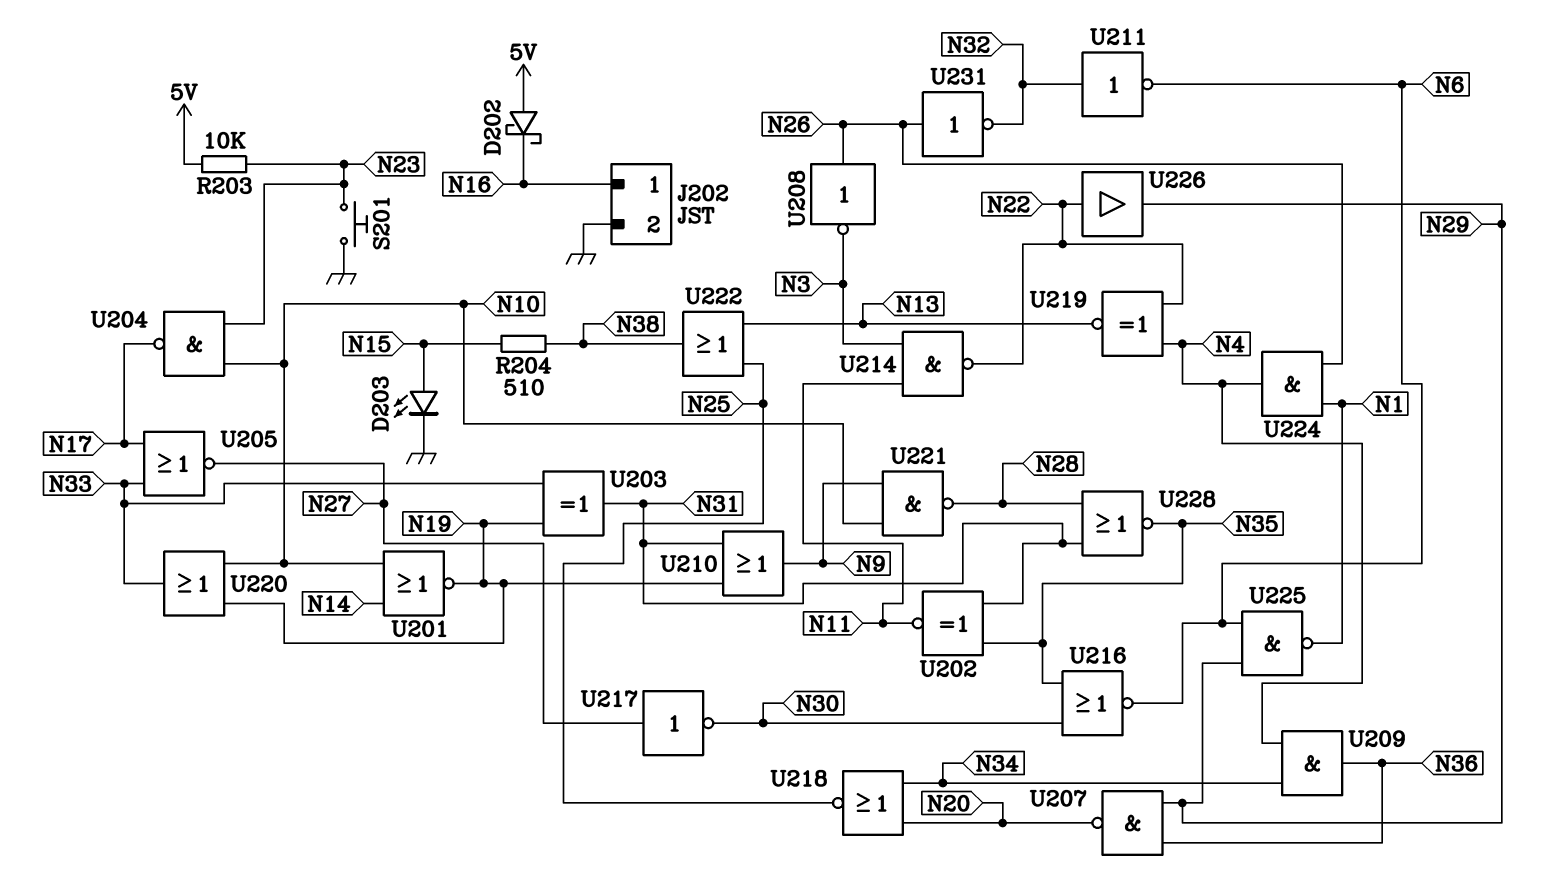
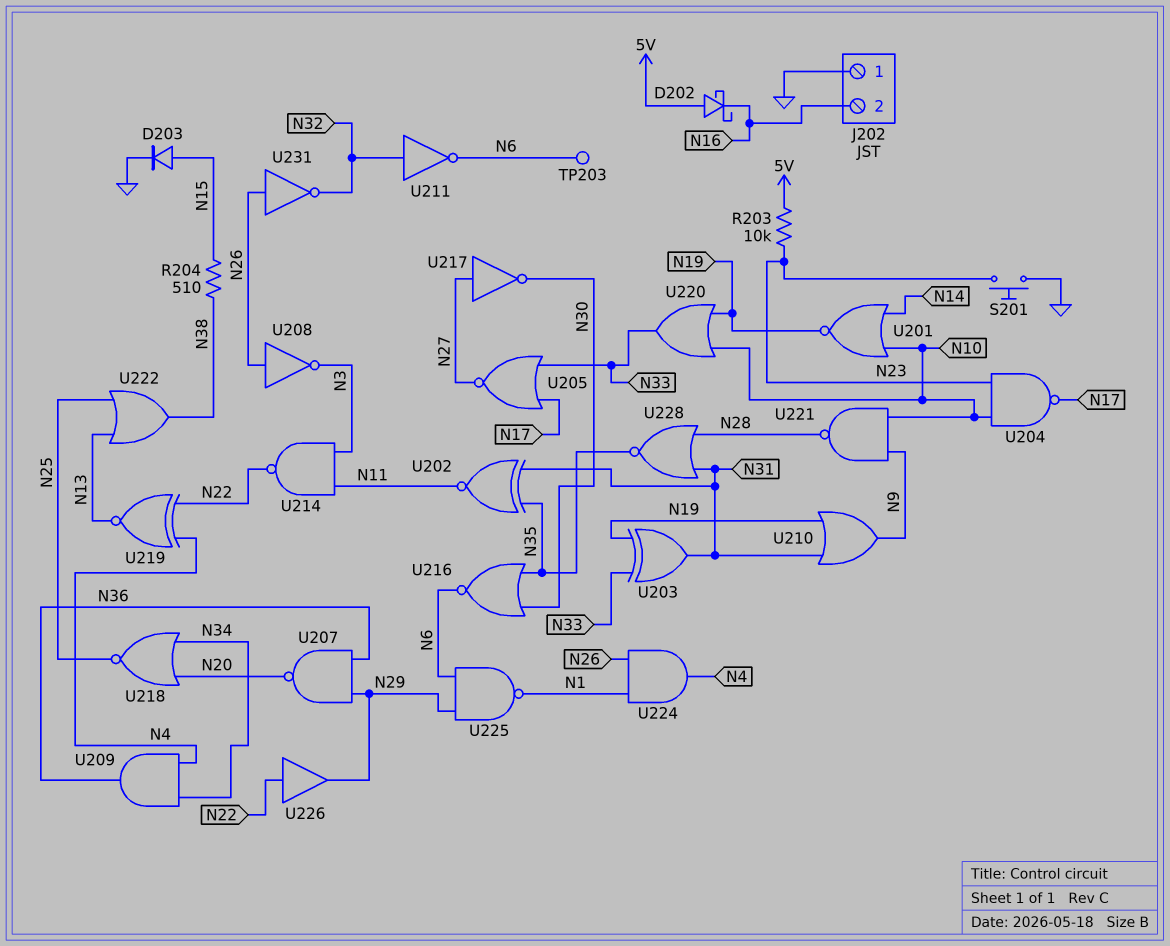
D203: LED (A N15, K GND) -> diode (A N15, K GND)
J202 pin 1: N16 -> GND
J202 pin 2: GND -> N16
TP203: none -> test point (N6)

